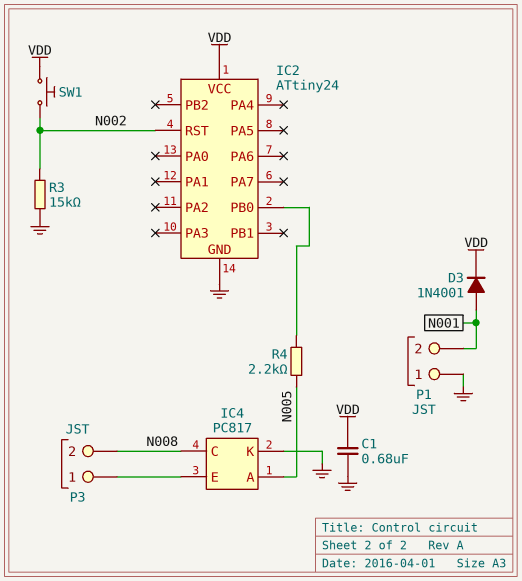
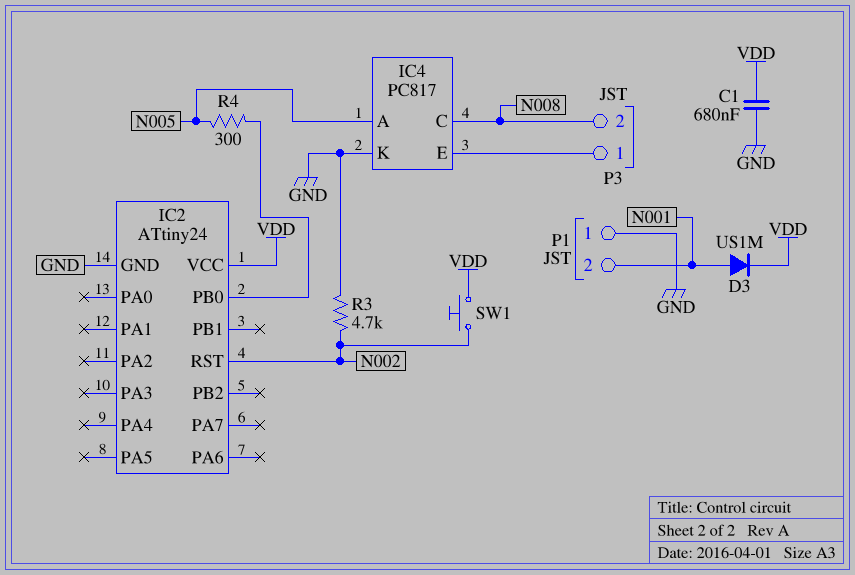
D3: diode 1N4001 (A N001, K VDD) -> diode US1M (A N001, K VDD)
R3: 15k (GND, N002) -> 4.7k (GND, N002)
R4: 2.2k (IC2/PB0, N005) -> 300 (IC2/PB0, N005)

